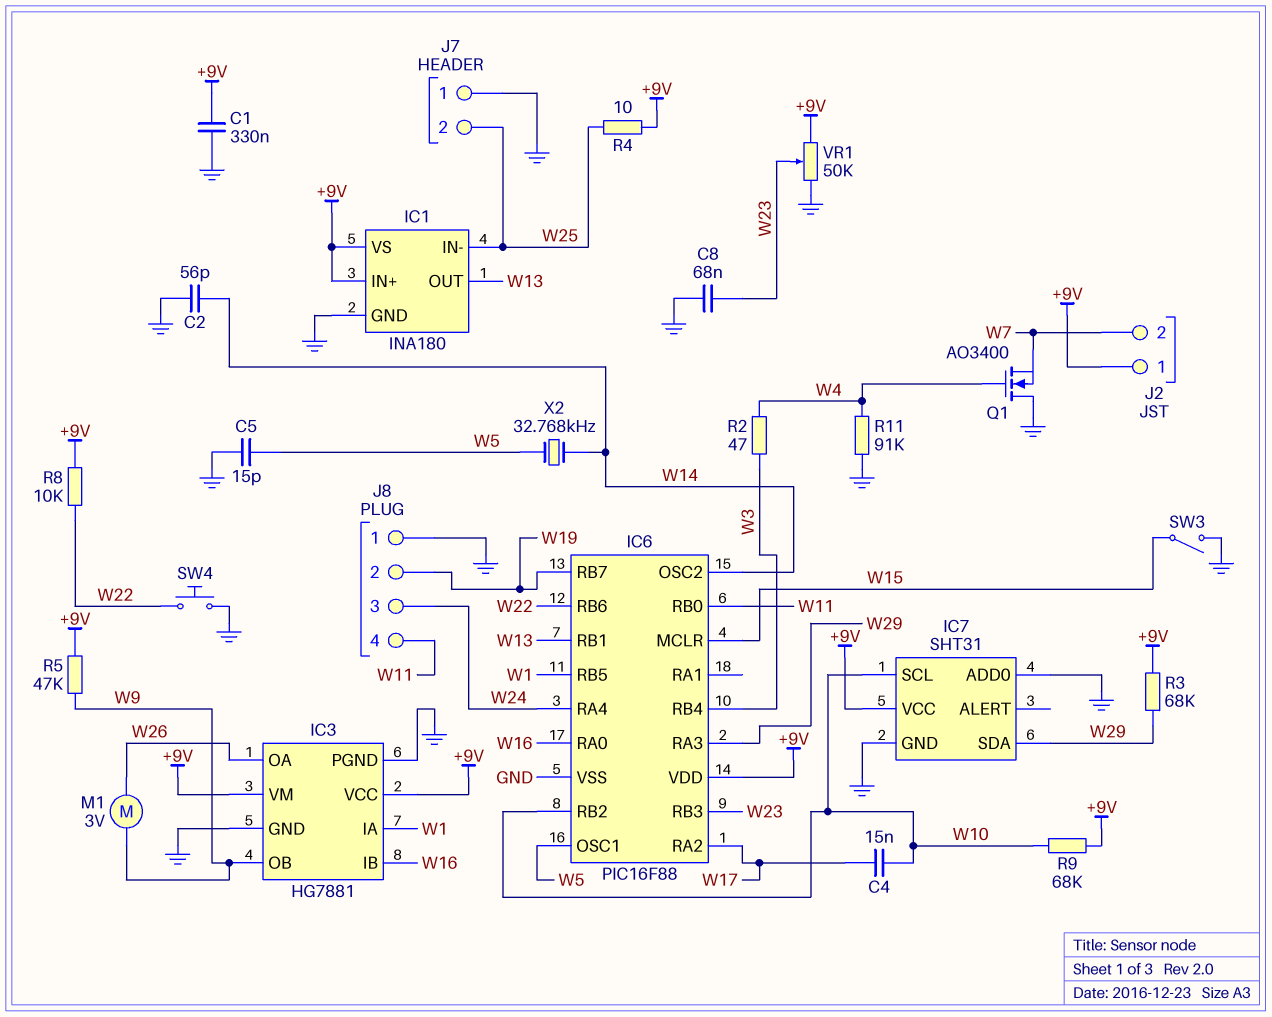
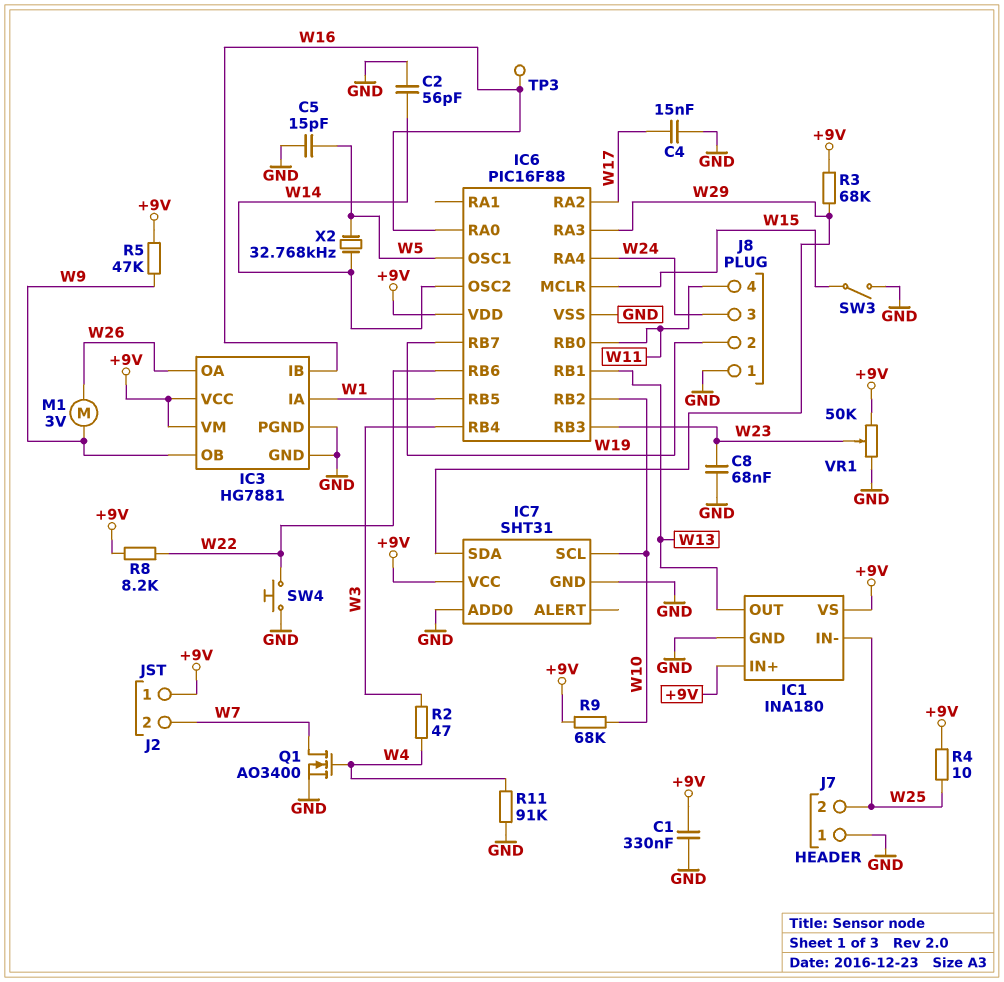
C4: 15nF (W10, W17) -> 15nF (GND, W17)
Q1: NMOS AO3400 (G W4, D GND, S W7) -> NMOS AO3400 (G W4, D W7, S GND)
R8: 10k (+9V, W22) -> 8.2k (+9V, W22)
TP3: none -> test point (W16)

